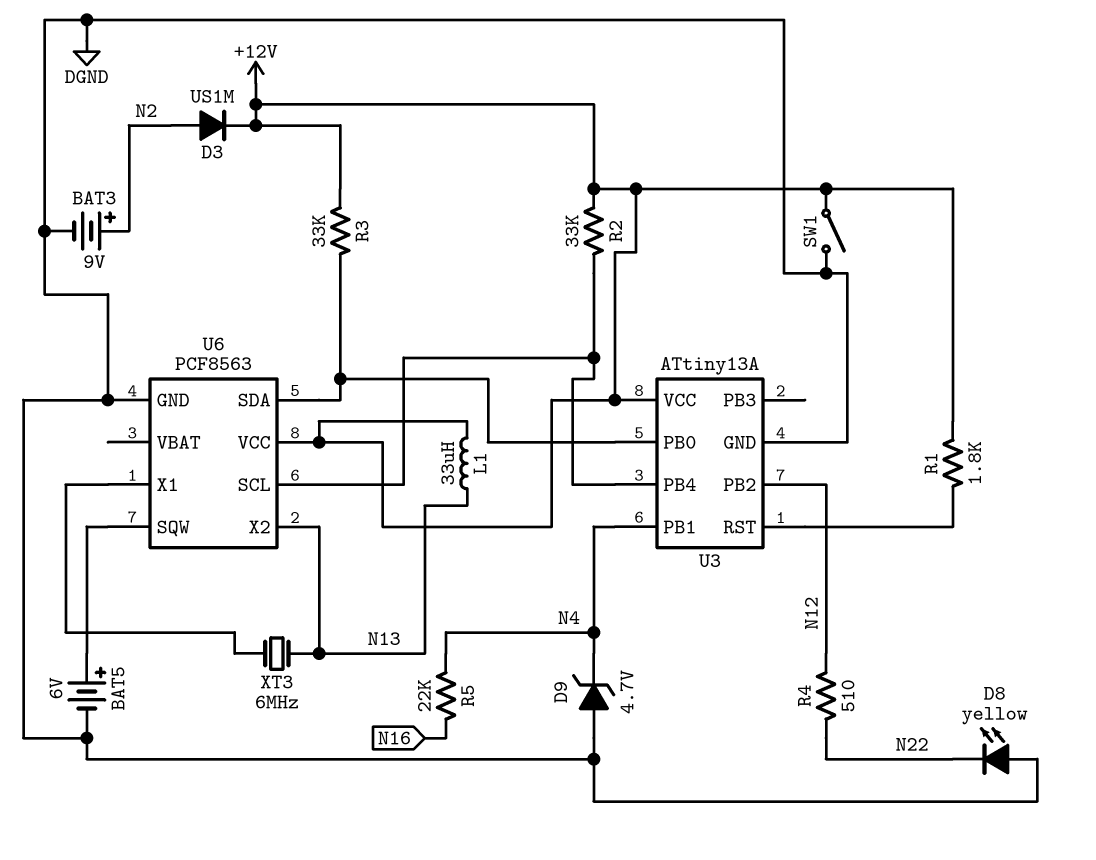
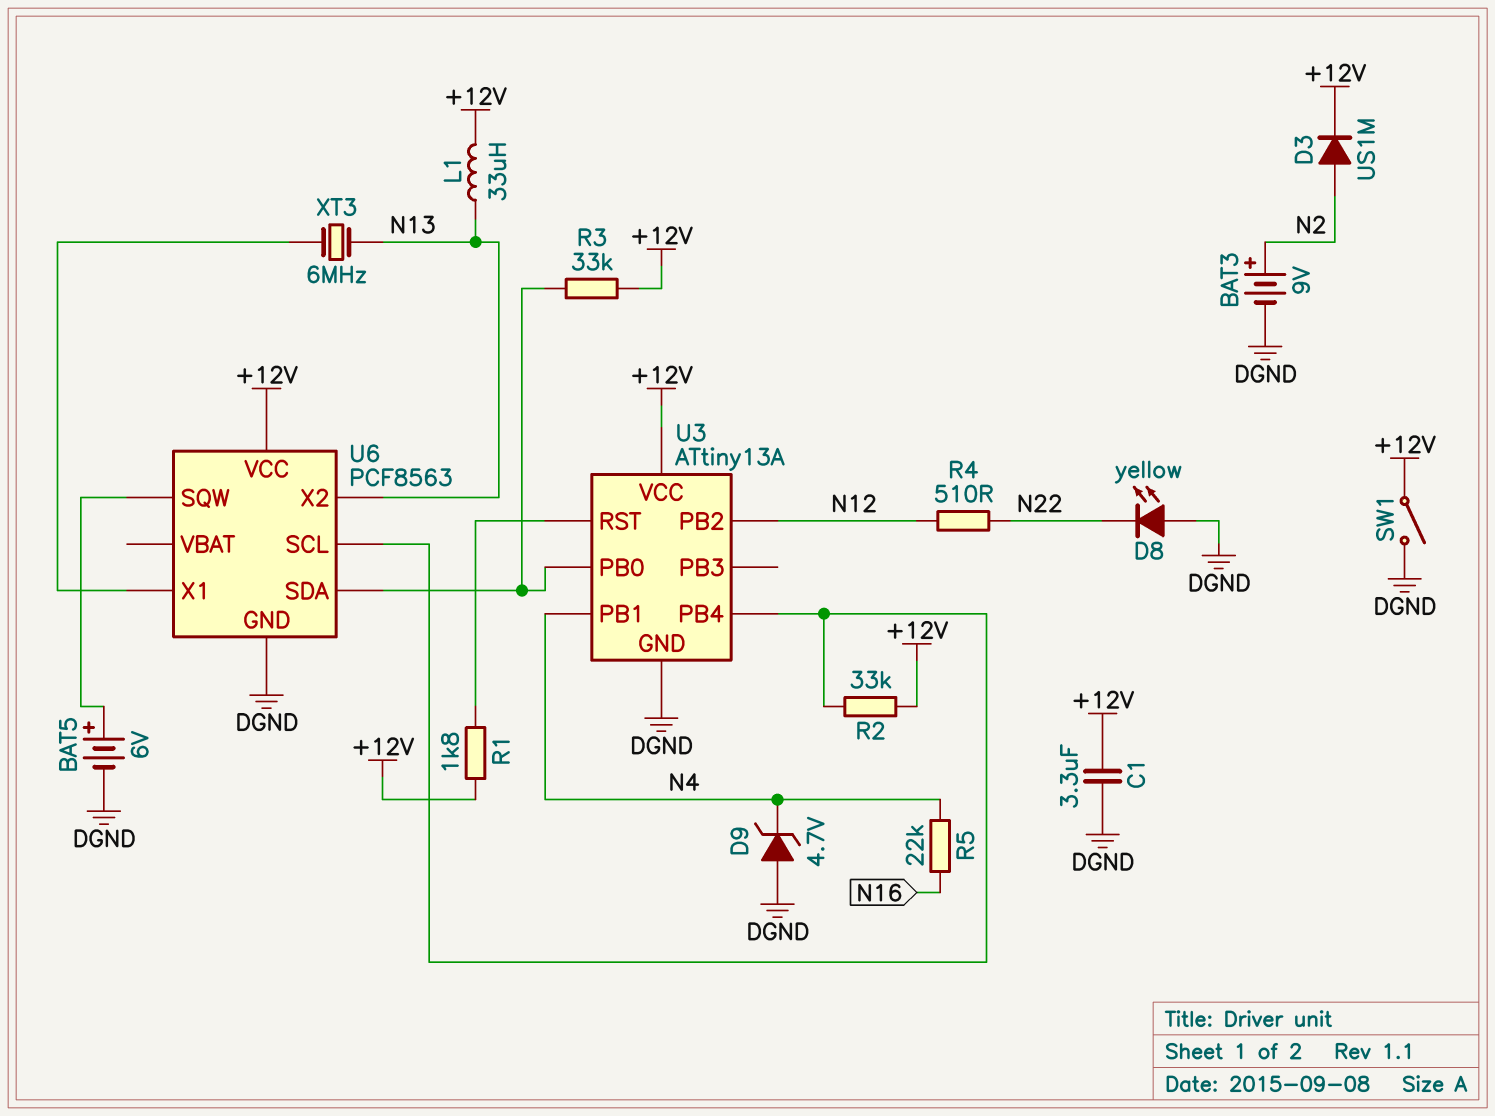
C1: none -> 3.3uF (+12V, DGND)

